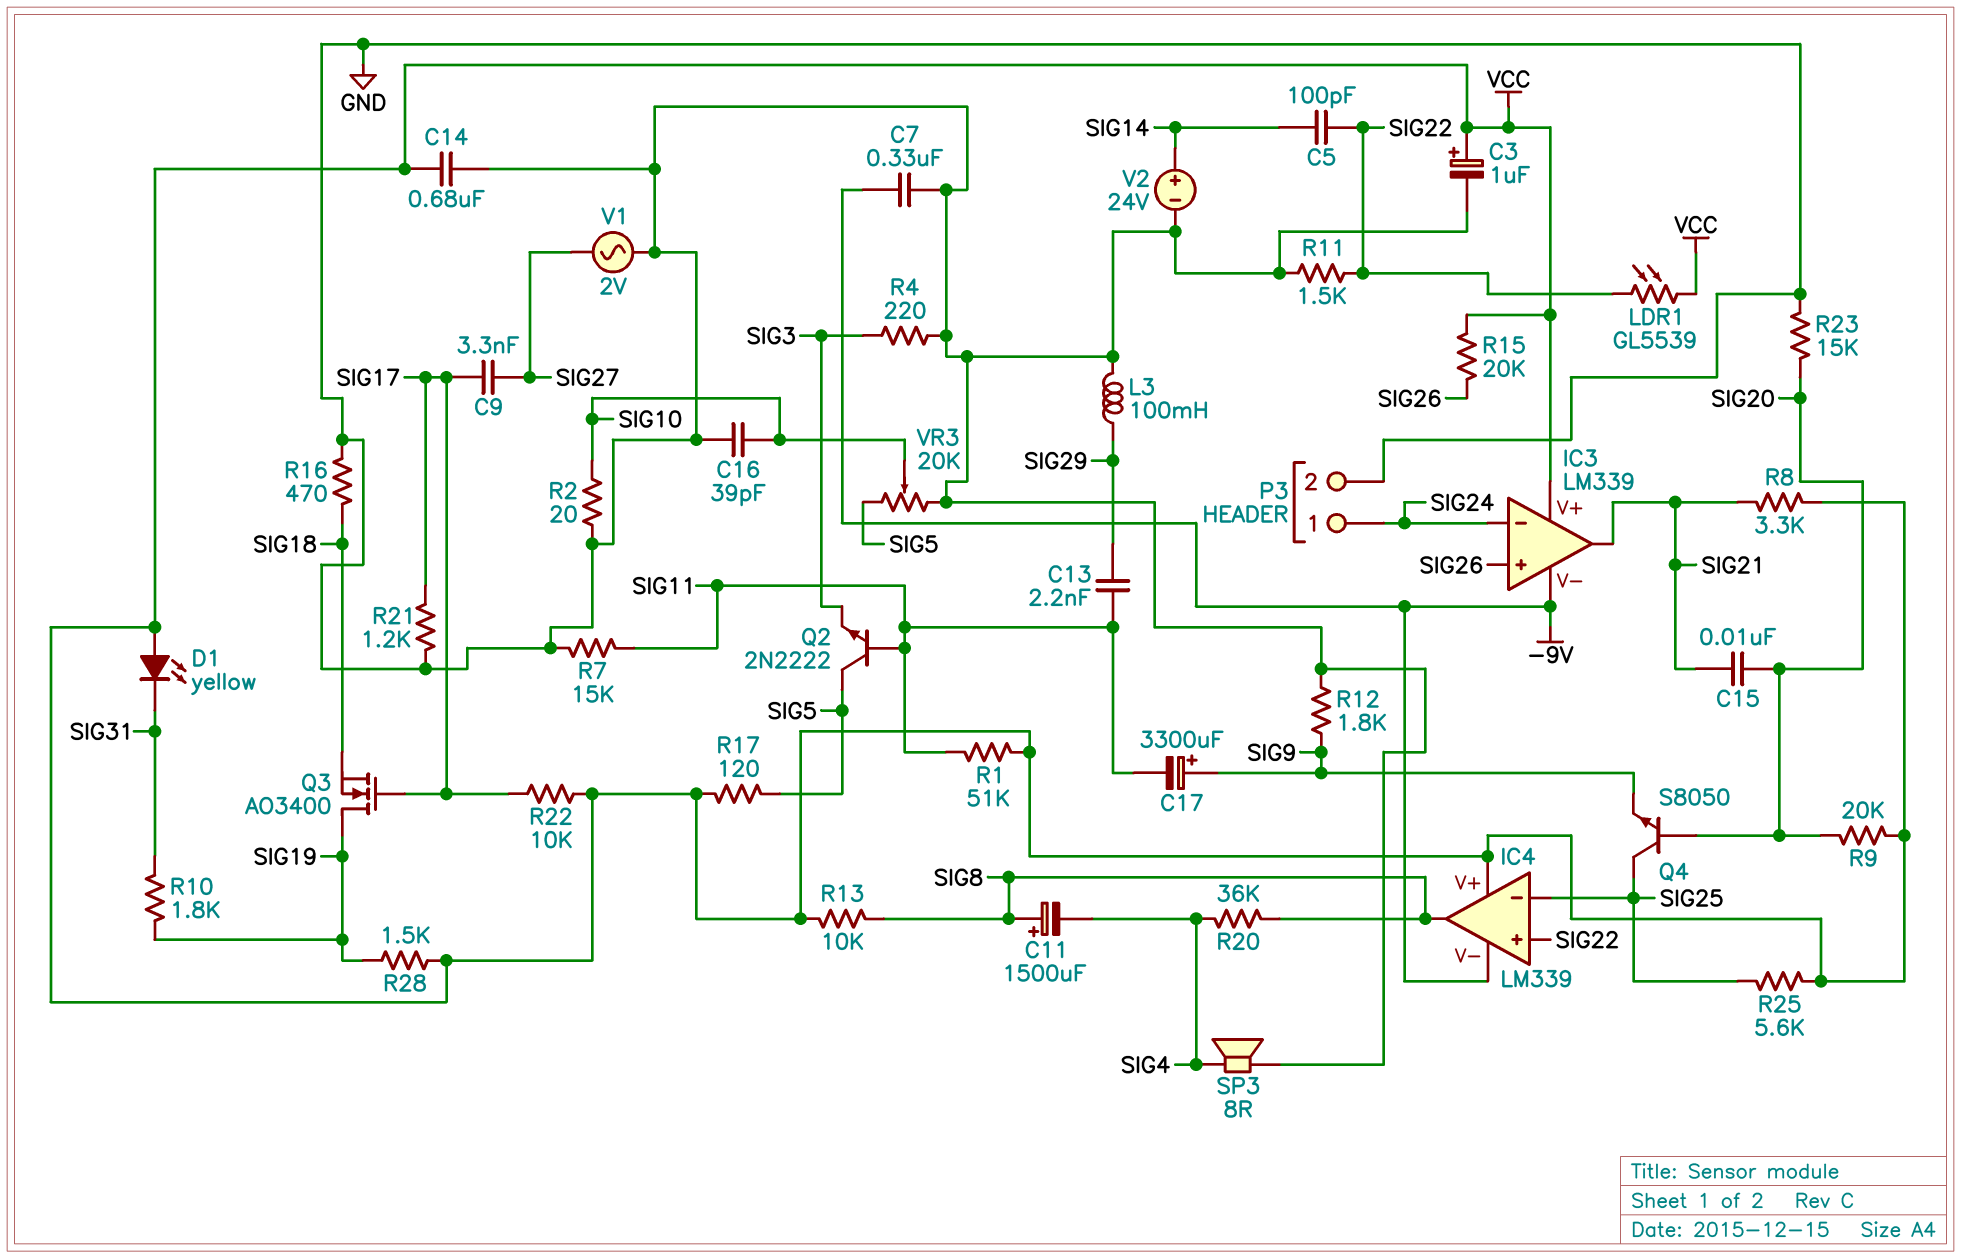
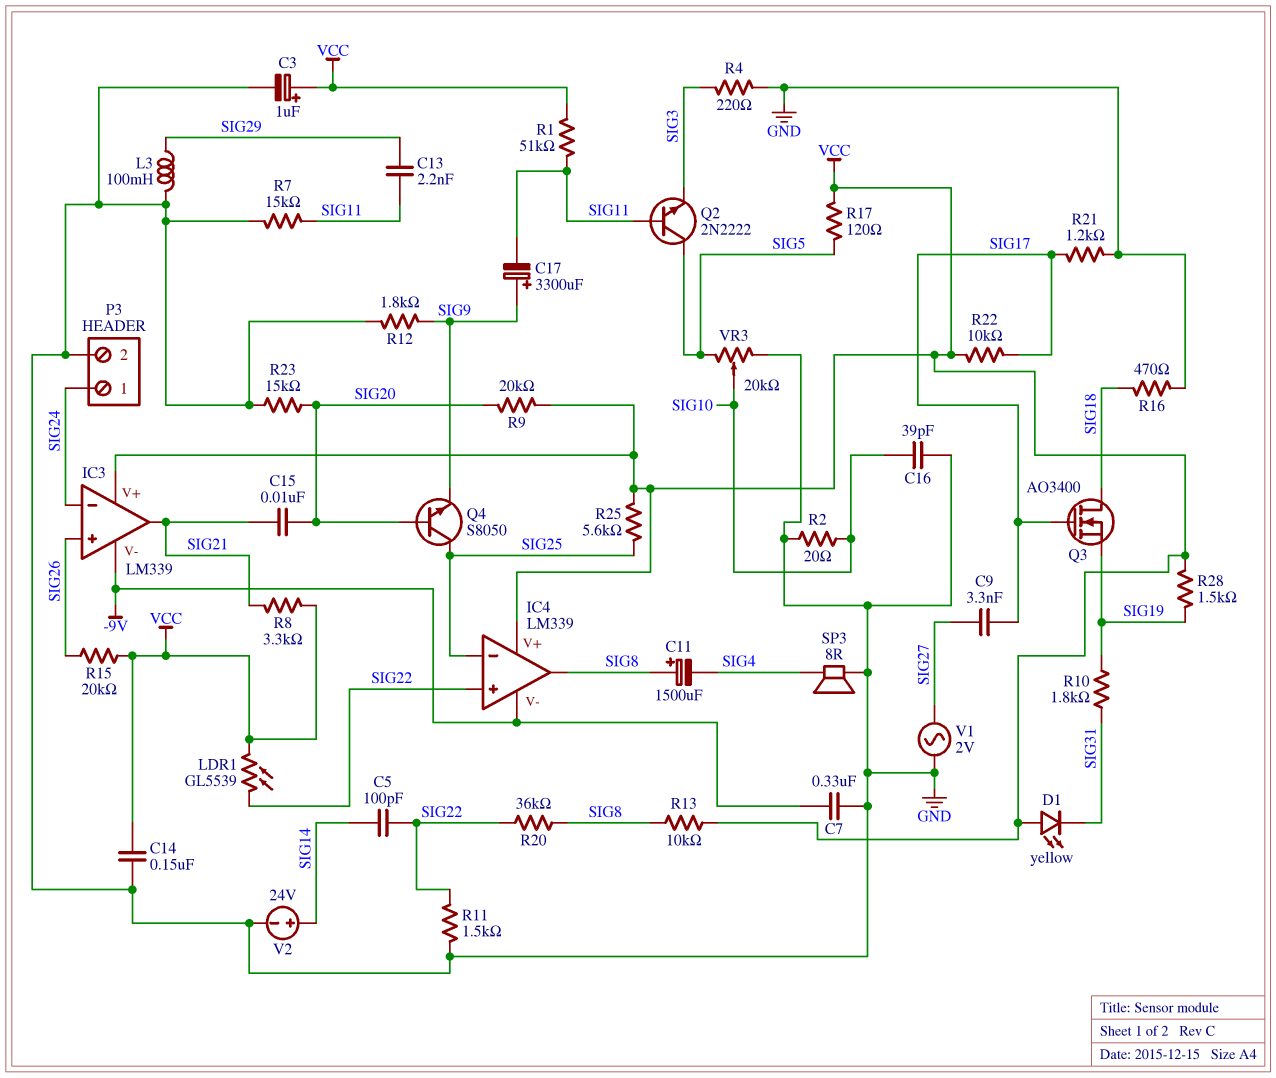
C14: 680nF (GND, VCC) -> 150nF (GND, VCC)
Q3: NMOS AO3400 (G SIG17, D SIG19, S SIG18) -> NMOS AO3400 (G SIG17, D SIG18, S SIG19)
R20: 36k (SIG4, SIG8) -> 36k (SIG8, SIG22)

